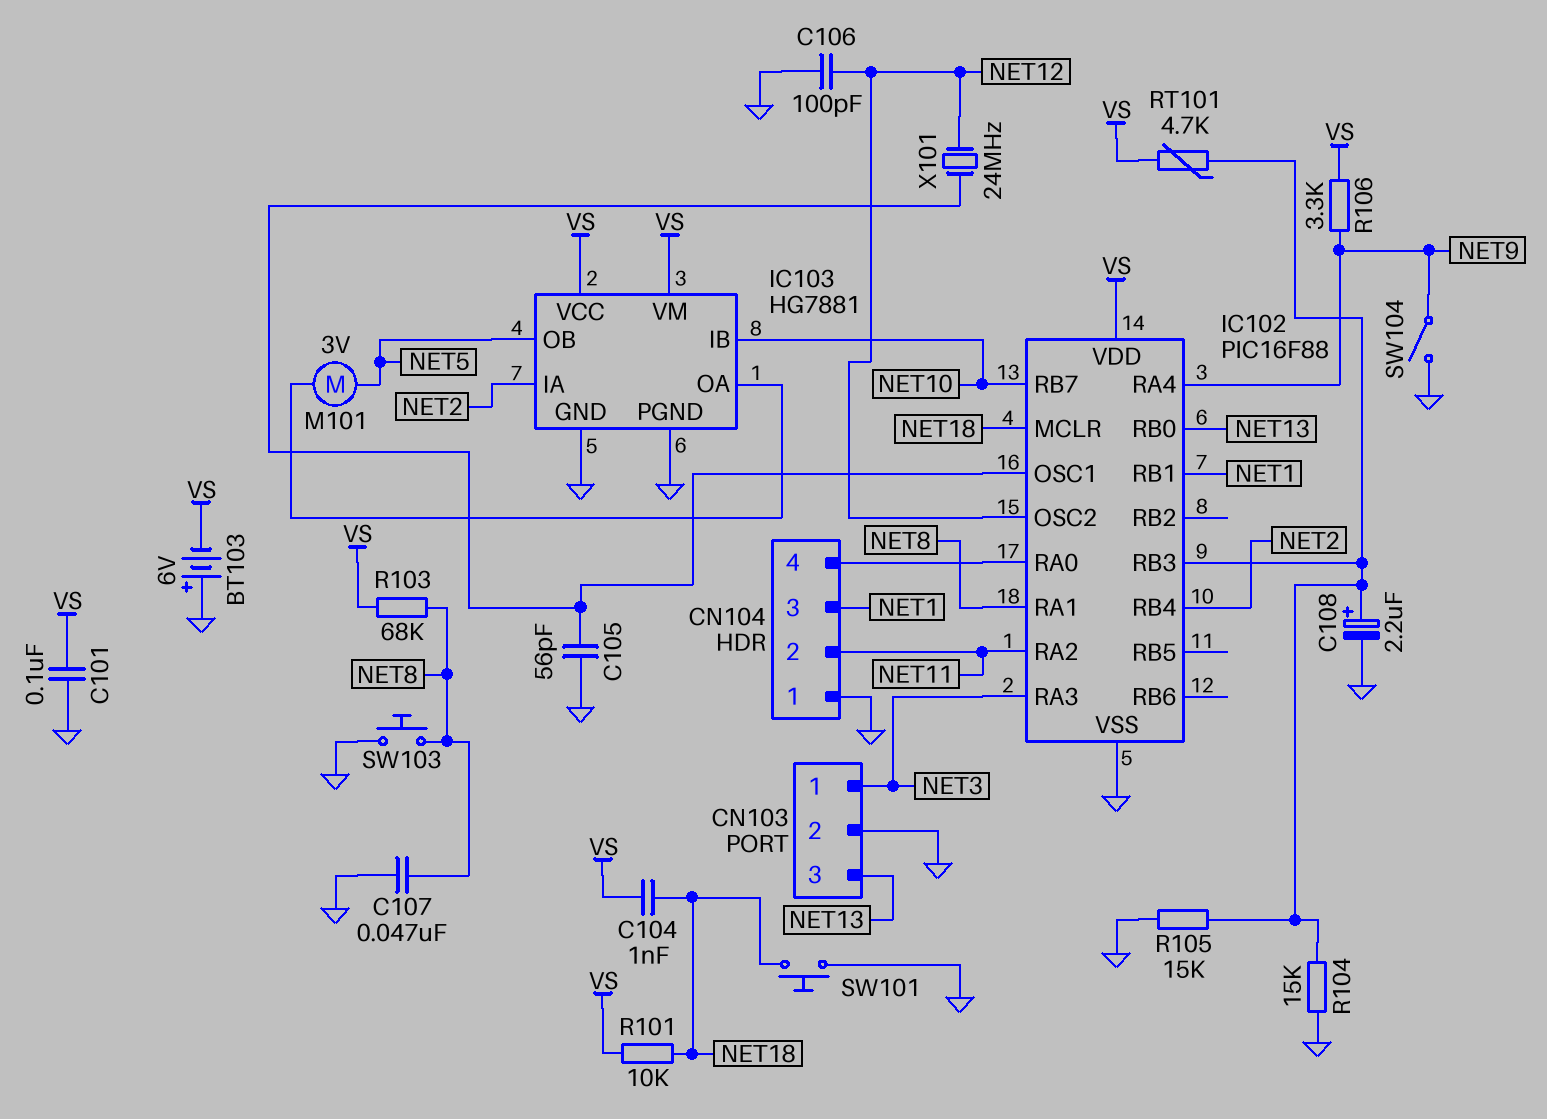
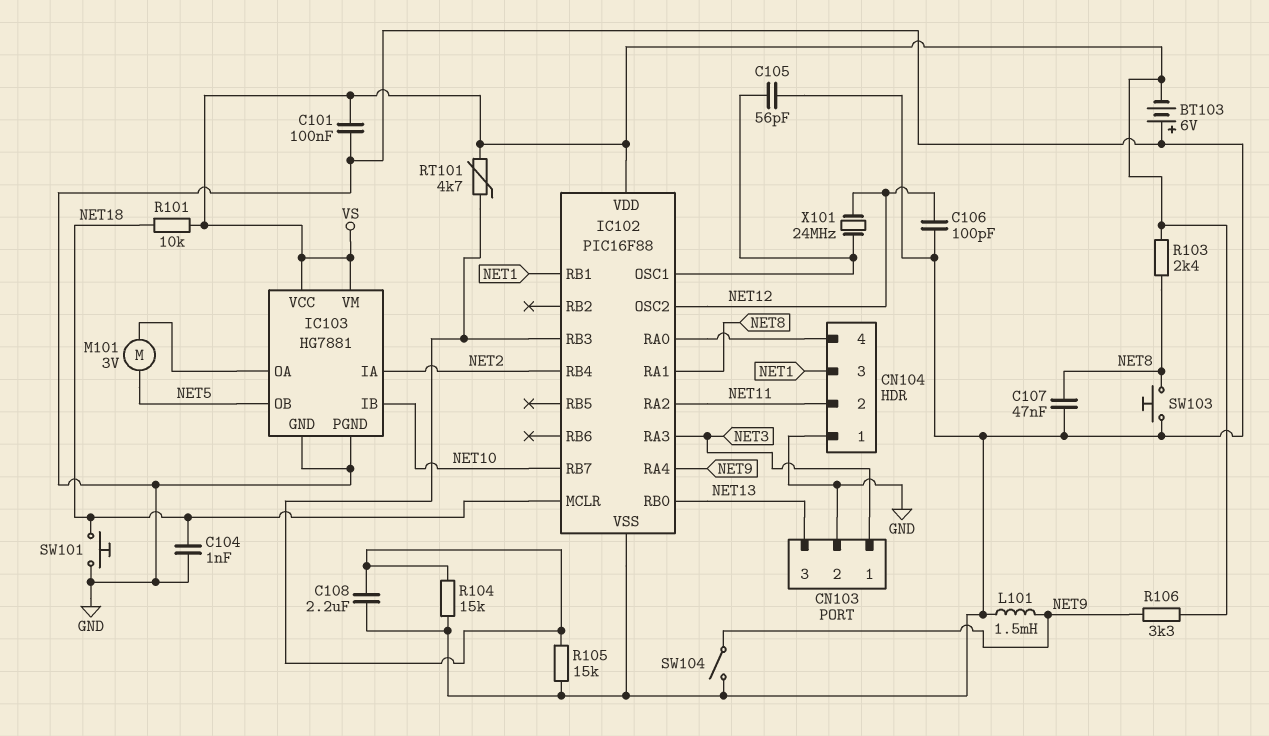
C104: 1nF (NET18, VS) -> 1nF (GND, NET18)
C108: 2.2uF (plus IC102/RB3, minus GND) -> 2.2uF (GND, IC102/RB3)
L101: none -> 1.5mH (GND, NET9)
R103: 68k (NET8, VS) -> 2.4k (NET8, VS)

